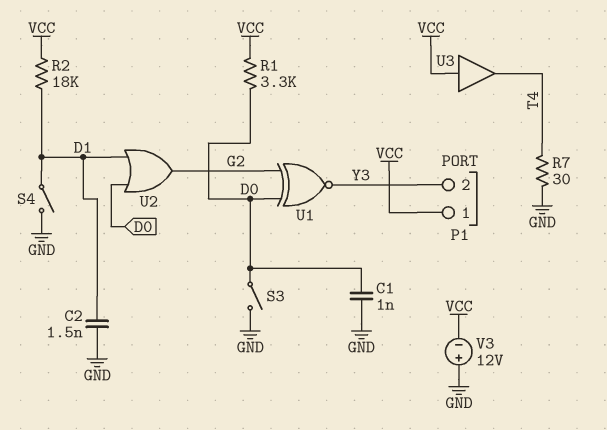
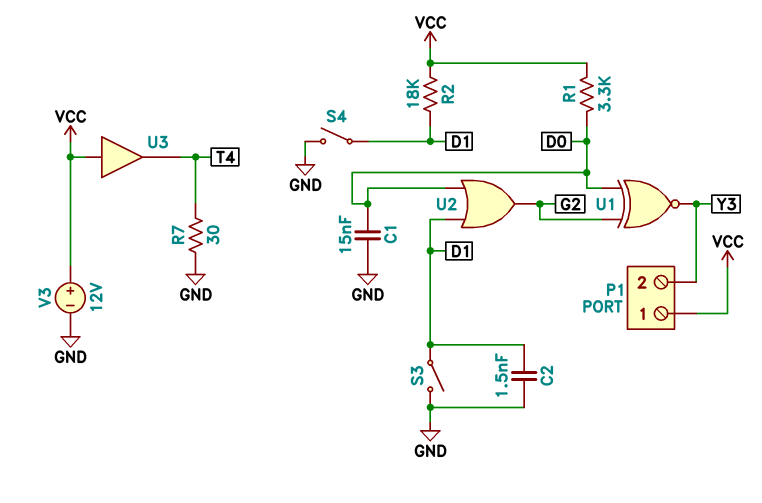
C1: 1nF (D0, GND) -> 15nF (D0, GND)
S3: switch (D0, GND) -> switch (D1, GND)
V3: 12V (plus GND, minus VCC) -> 12V (plus VCC, minus GND)

